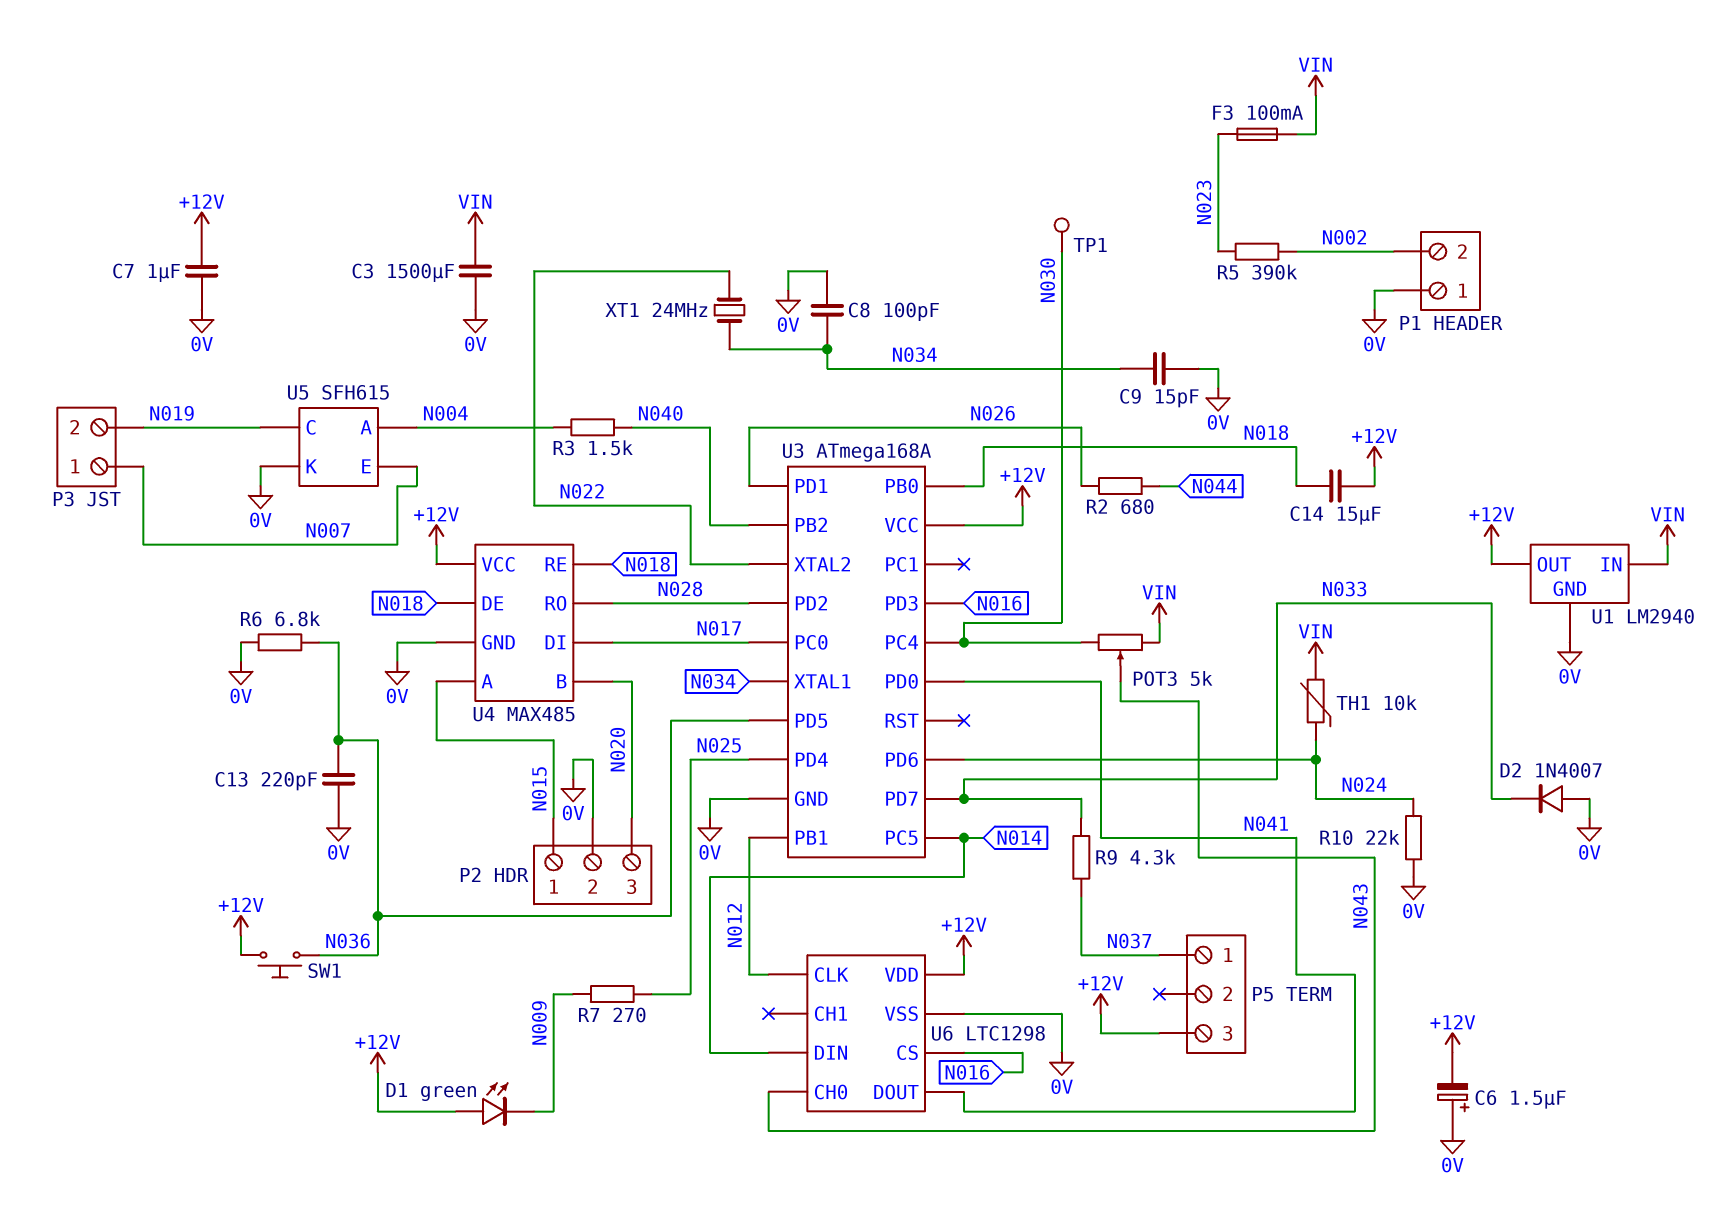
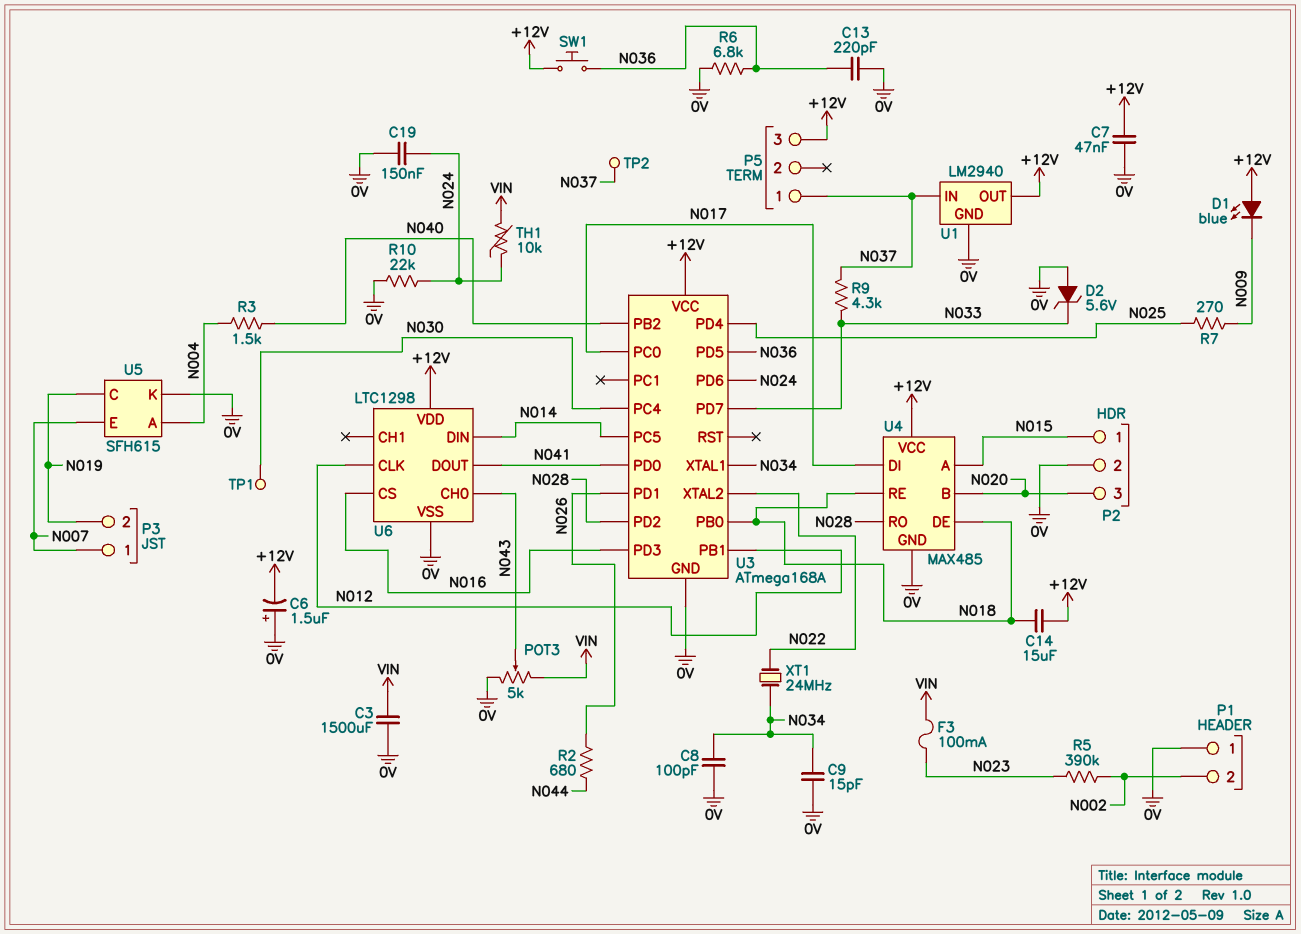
C7: 1uF (+12V, 0V) -> 47nF (+12V, 0V)
C19: none -> 150nF (0V, N024)
D1: LED green (A +12V, K N009) -> LED blue (A +12V, K N009)
D2: diode 1N4007 (A 0V, K N033) -> zener 5.6V (A 0V, K N033)
POT3: 5k (N030, VIN, wiper N043) -> 5k (0V, VIN, wiper N043)
TP2: none -> test point (N037)
U1 pin IN: VIN -> N037

